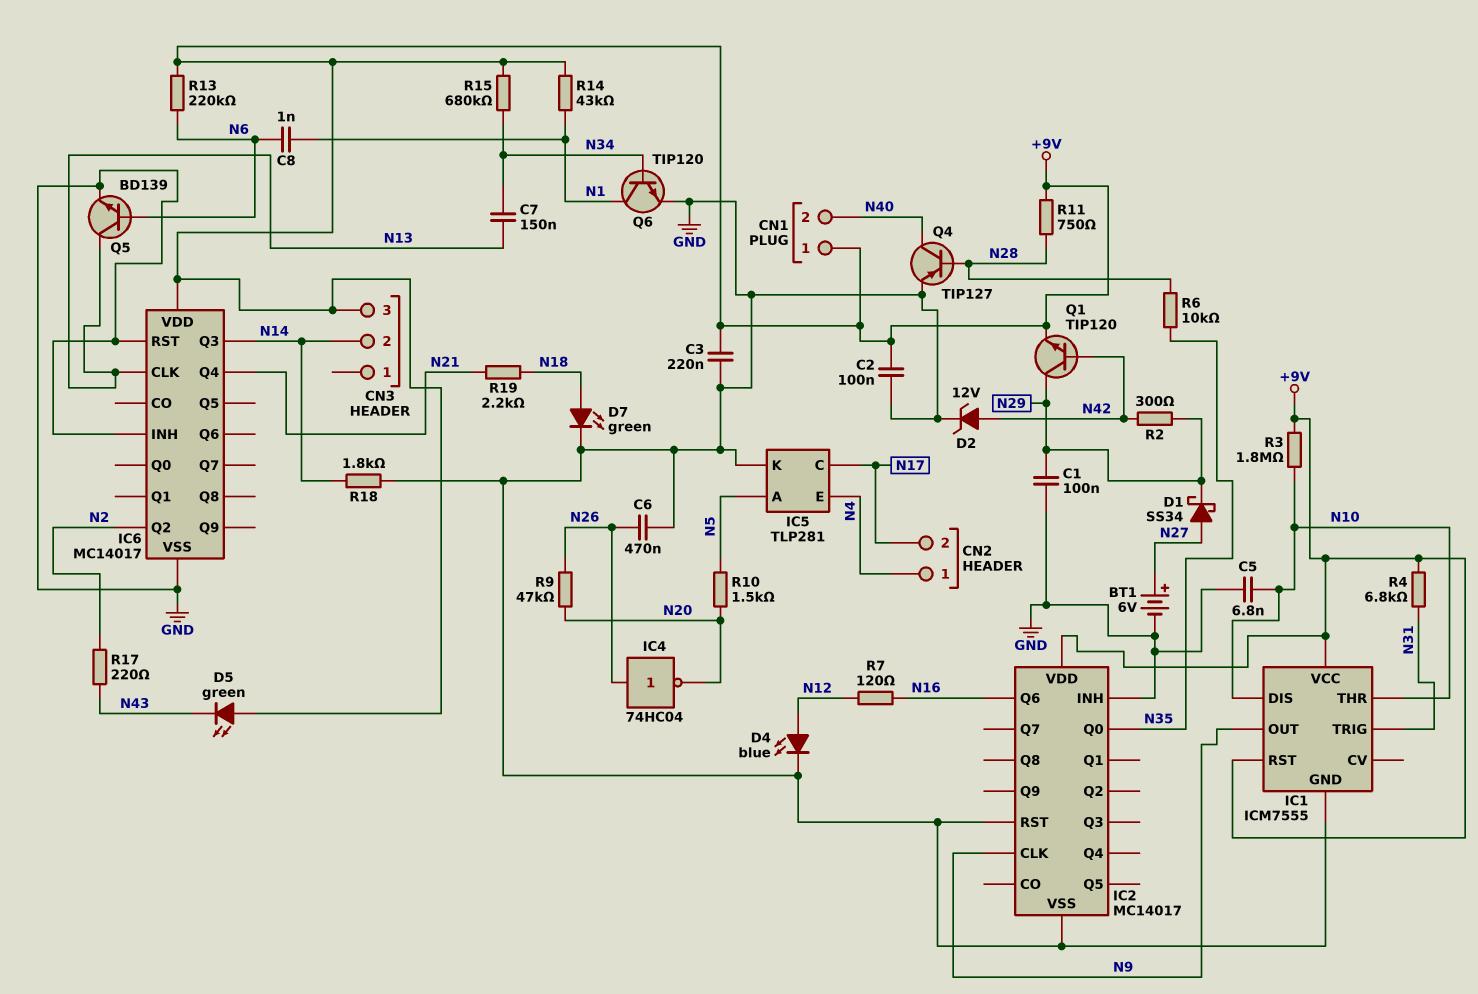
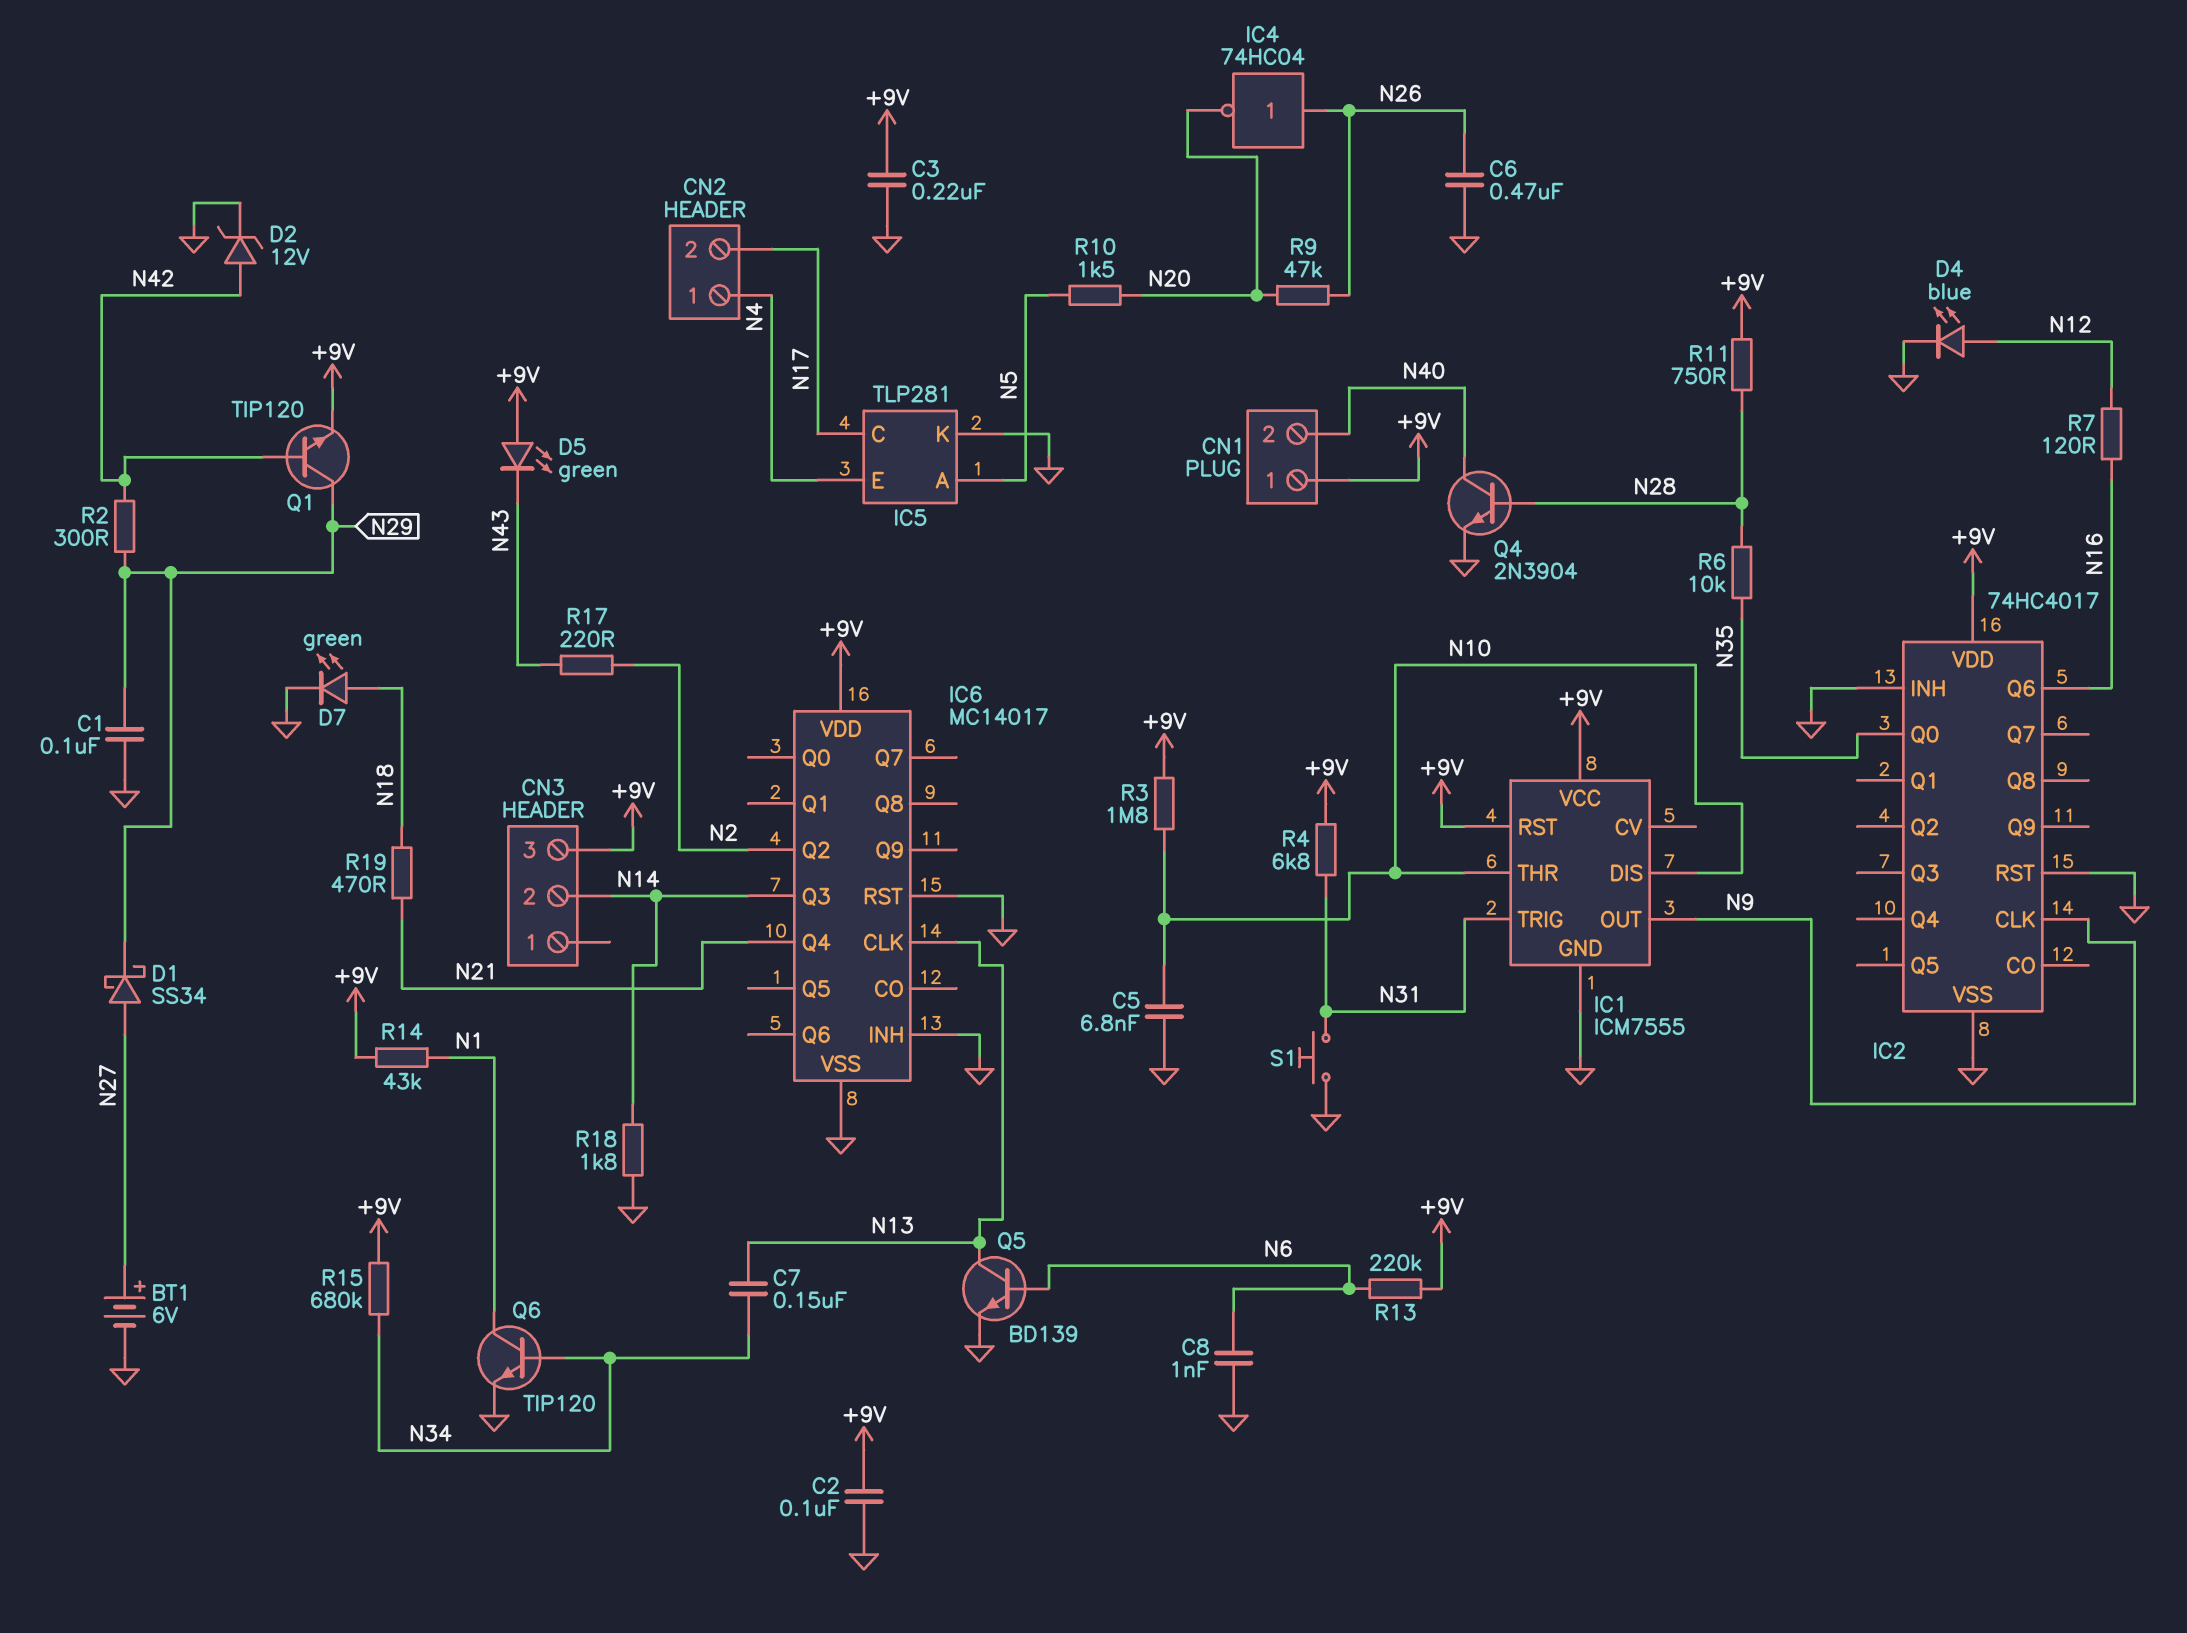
C8: 1nF (N1, N6) -> 1nF (GND, N6)
IC2: MC14017 -> 74HC4017
Q4: PNP TIP127 (B N28, C N40, E GND) -> NPN 2N3904 (B N28, C N40, E GND)
R19: 2.2k (N18, N21) -> 470 (N18, N21)
S1: none -> button (GND, N31)

